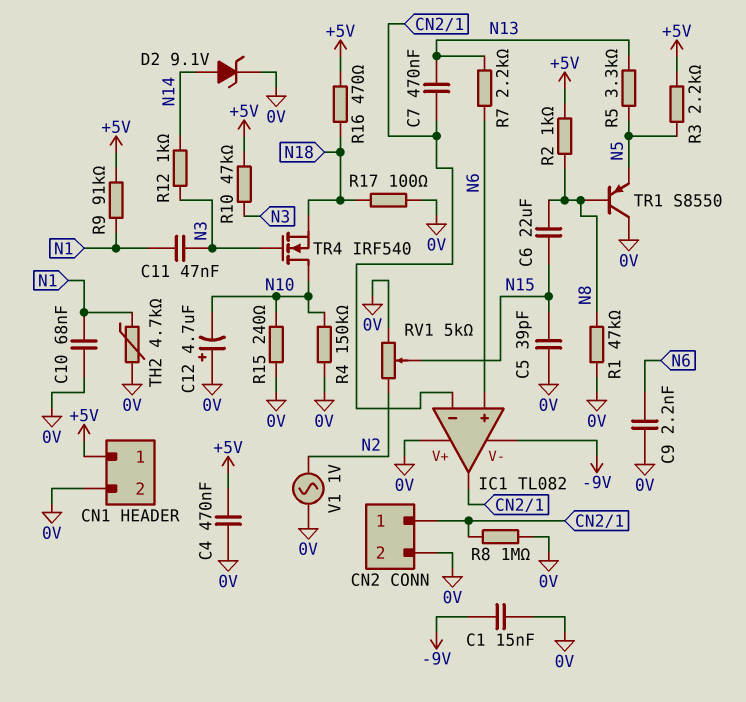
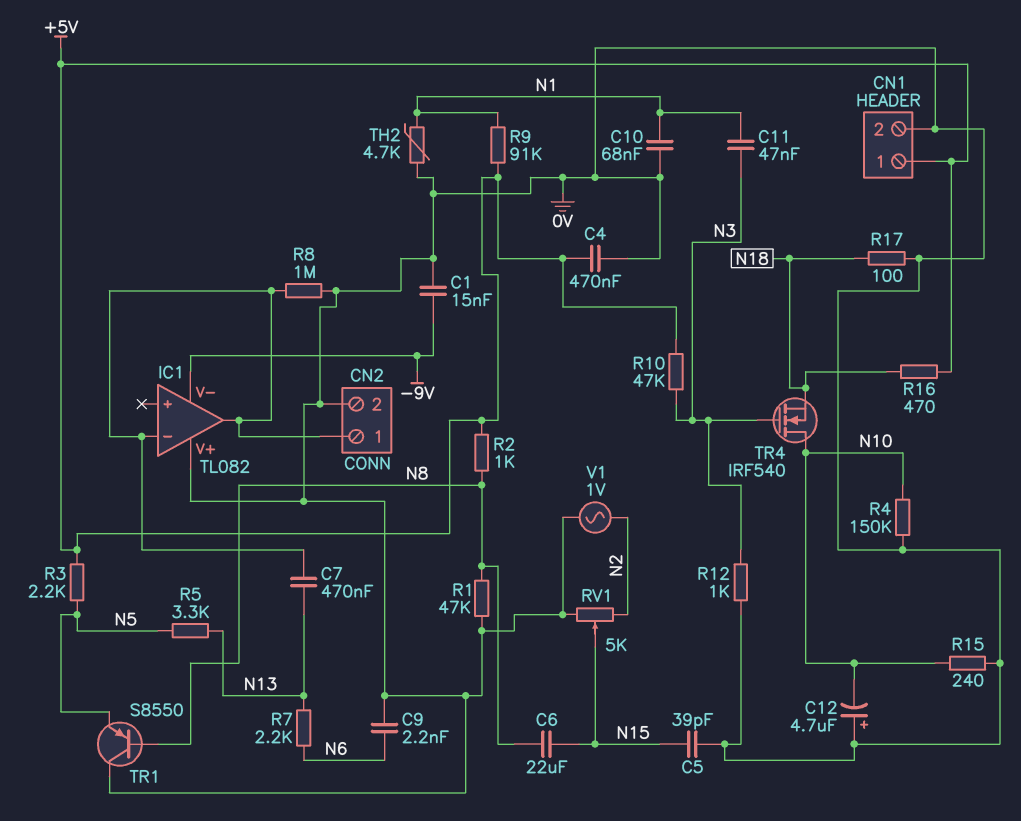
D2: zener 9.1V (A N14, K 0V) -> none
IC1 pin in+: N6 -> none
R12: 1k (N3, N14) -> 1k (0V, N3)

